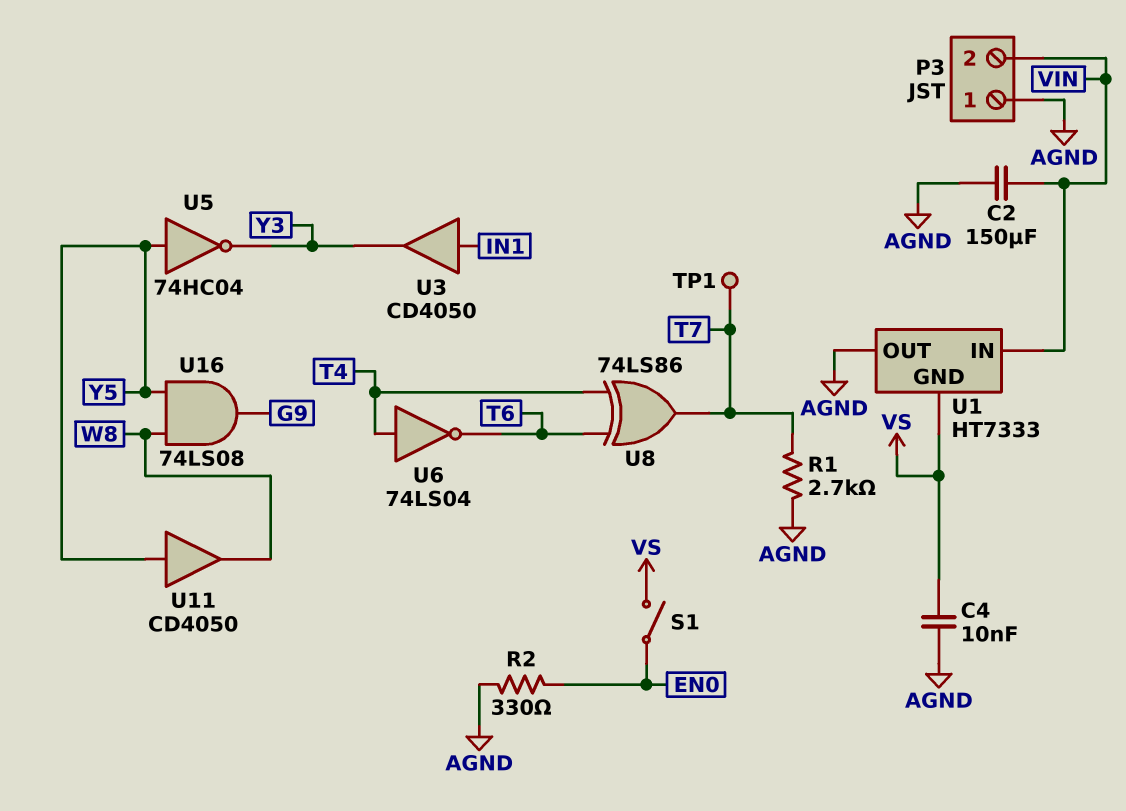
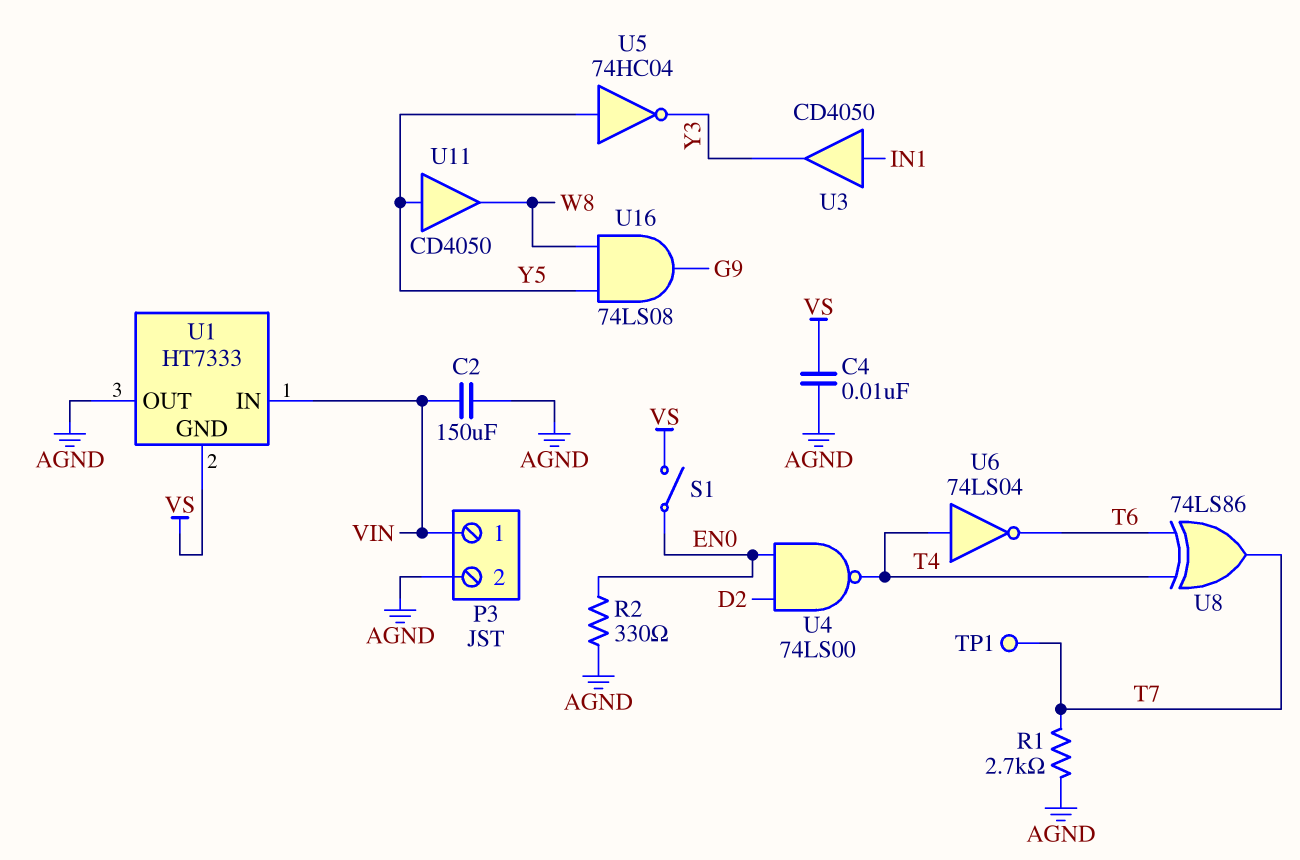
P3 pin 1: AGND -> VIN
P3 pin 2: VIN -> AGND
U4: none -> NAND 74LS00 (in D2, in EN0, out T4)

